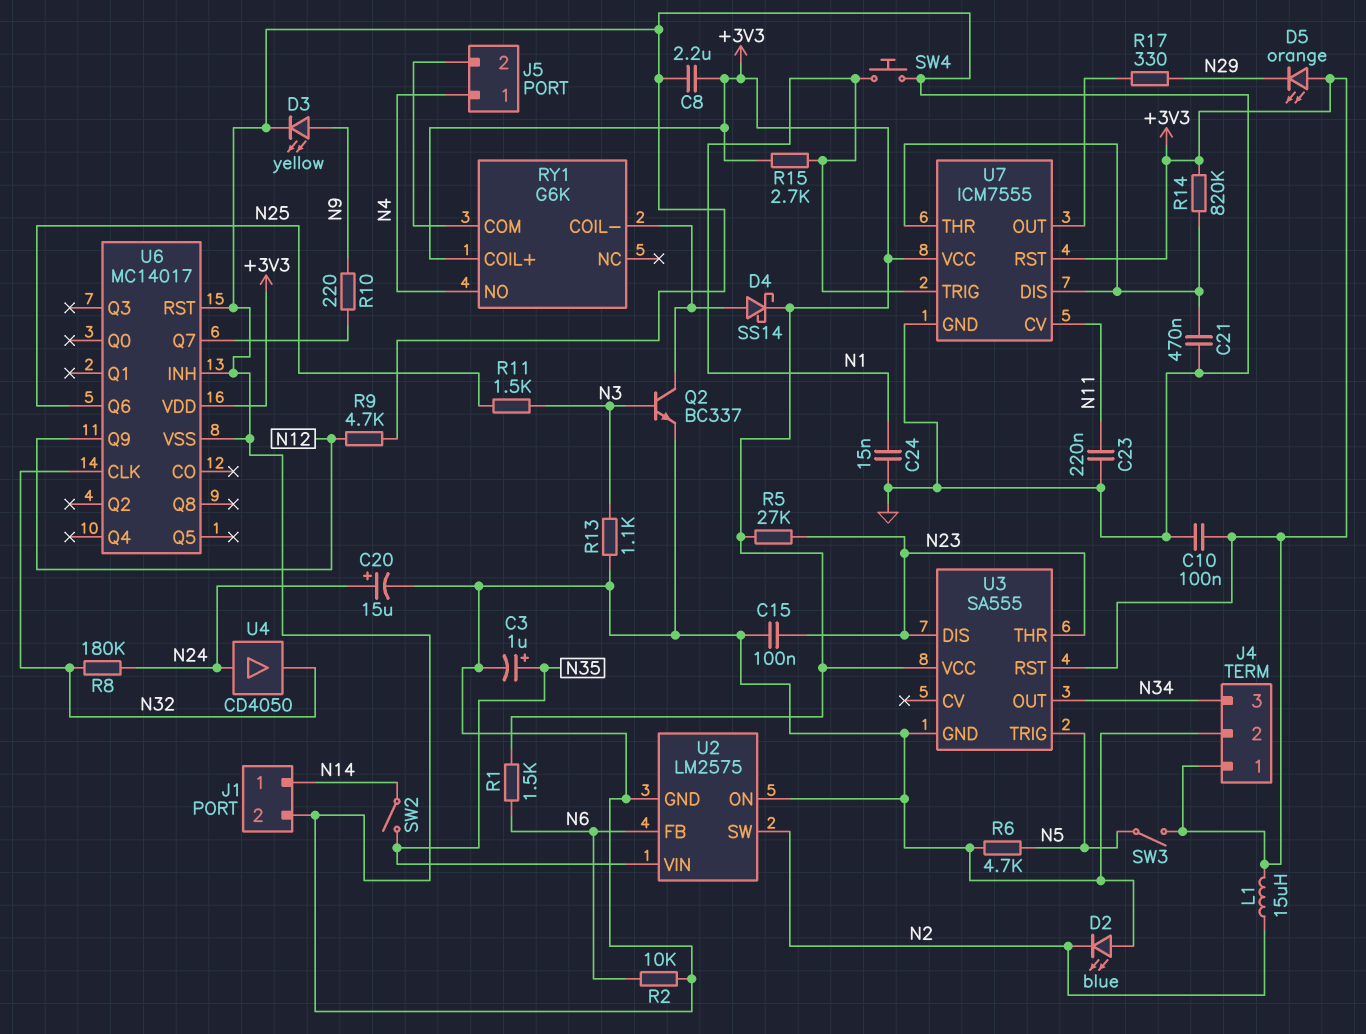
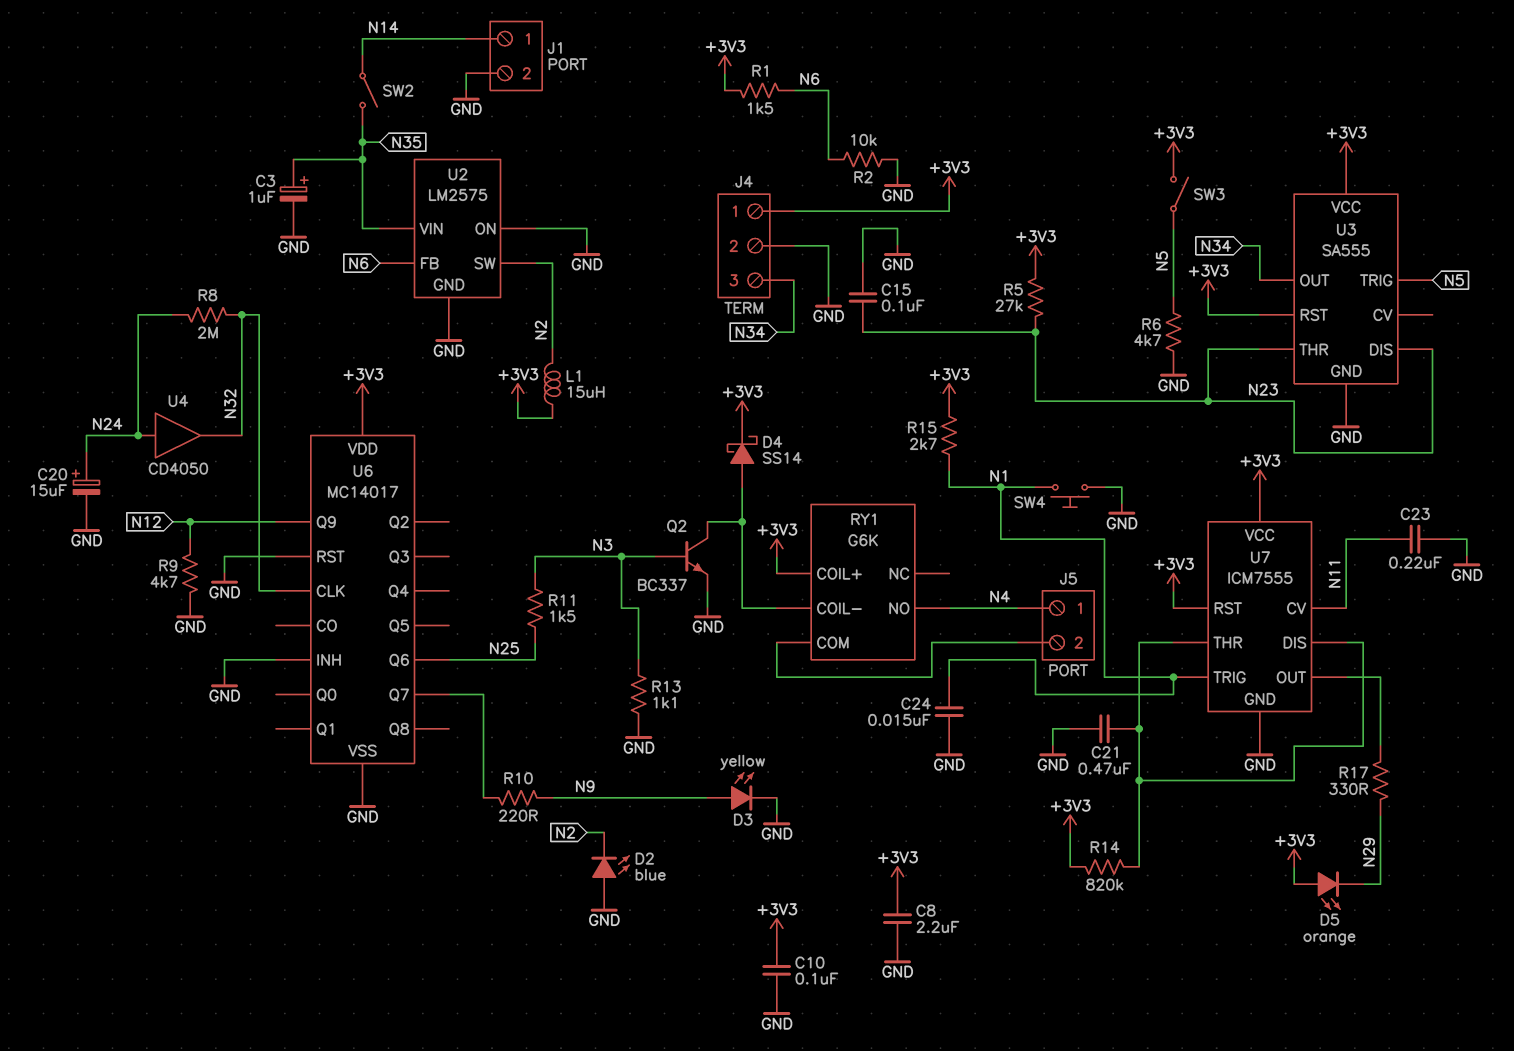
R8: 180k (N24, N32) -> 2M (N24, N32)

